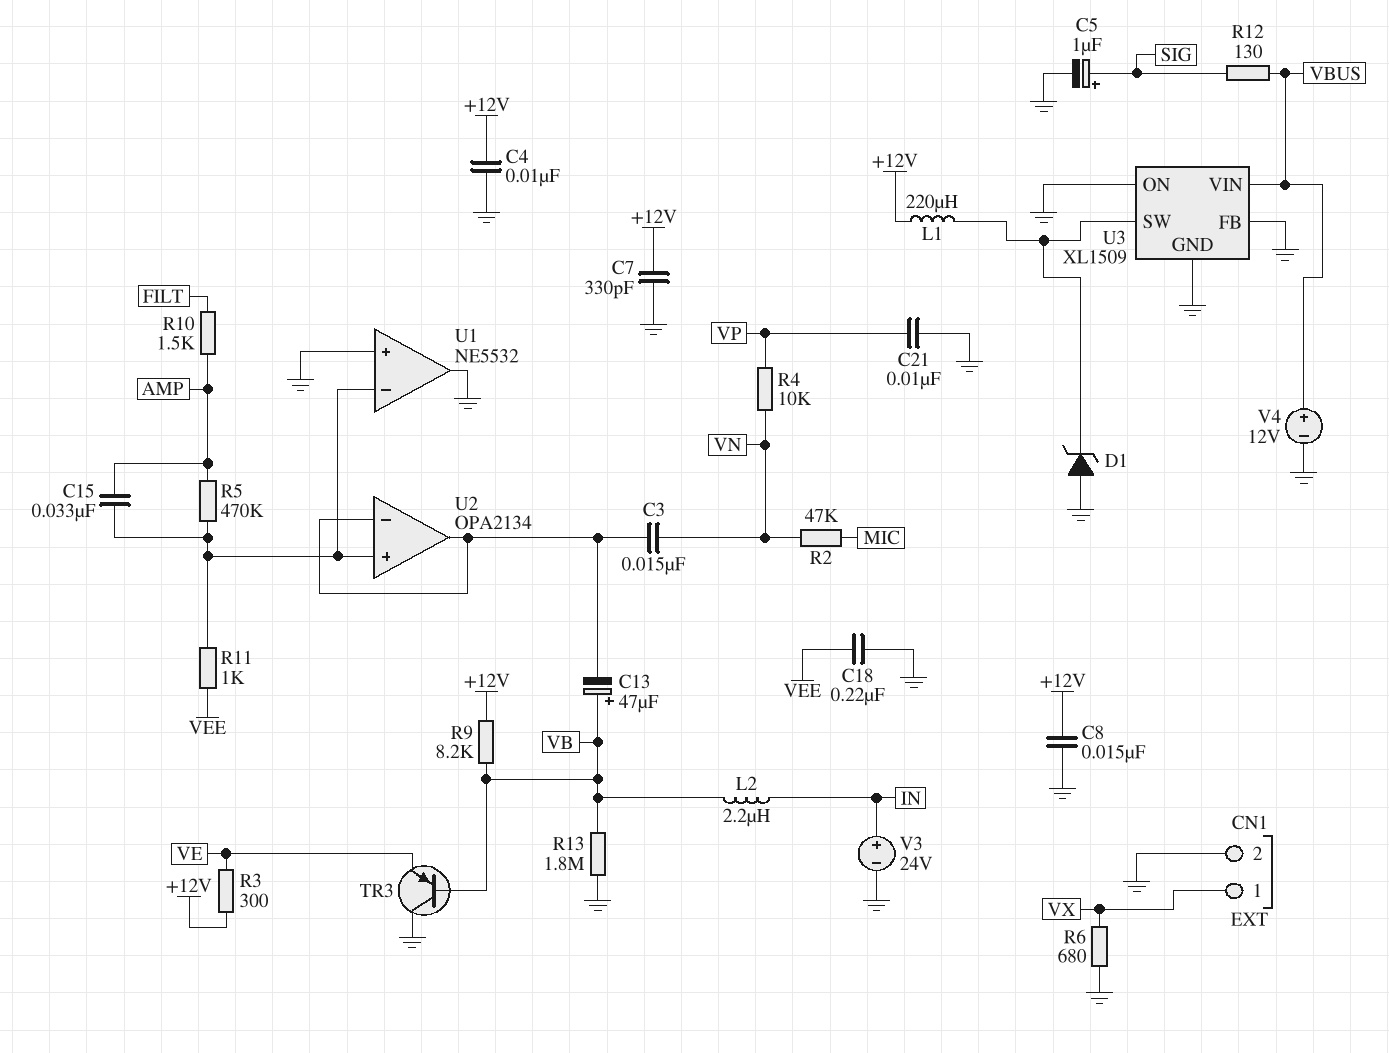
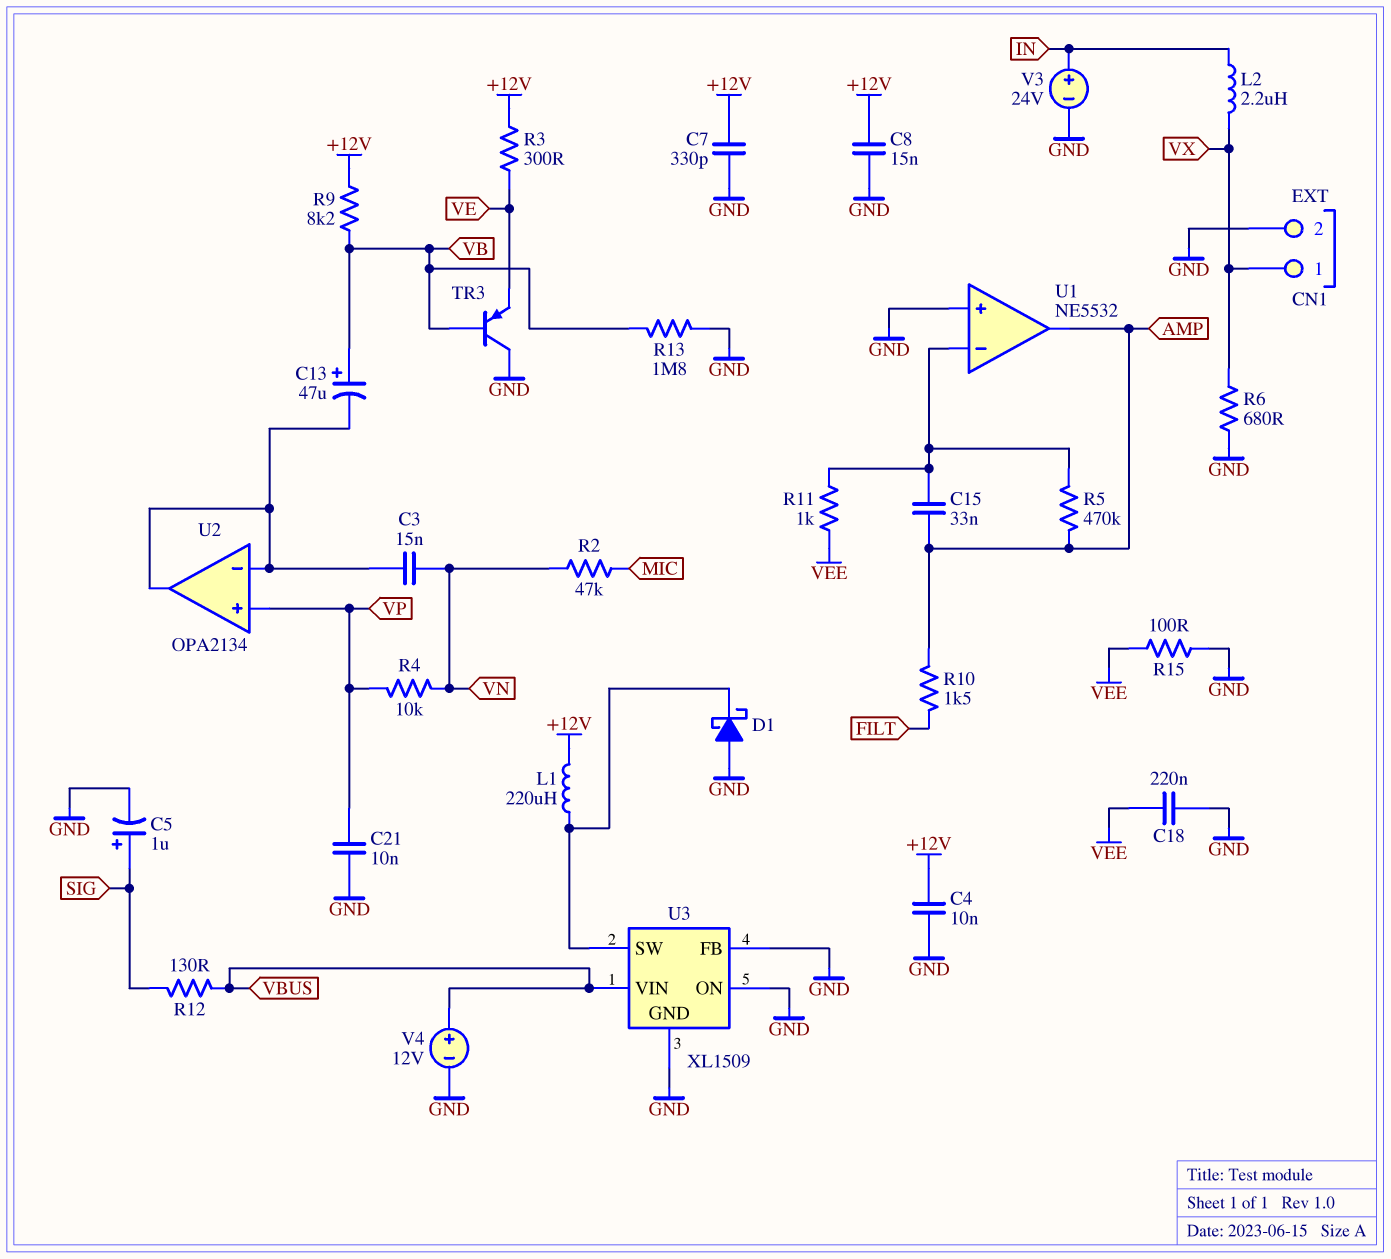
D1: zener (A GND, K U3/SW) -> schottky (A GND, K U3/SW)
L2: 2.2uH (IN, VB) -> 2.2uH (IN, VX)
R15: none -> 100 (GND, VEE)
U1 pin out: GND -> AMP
U2 pin in+: U1/in- -> VP

